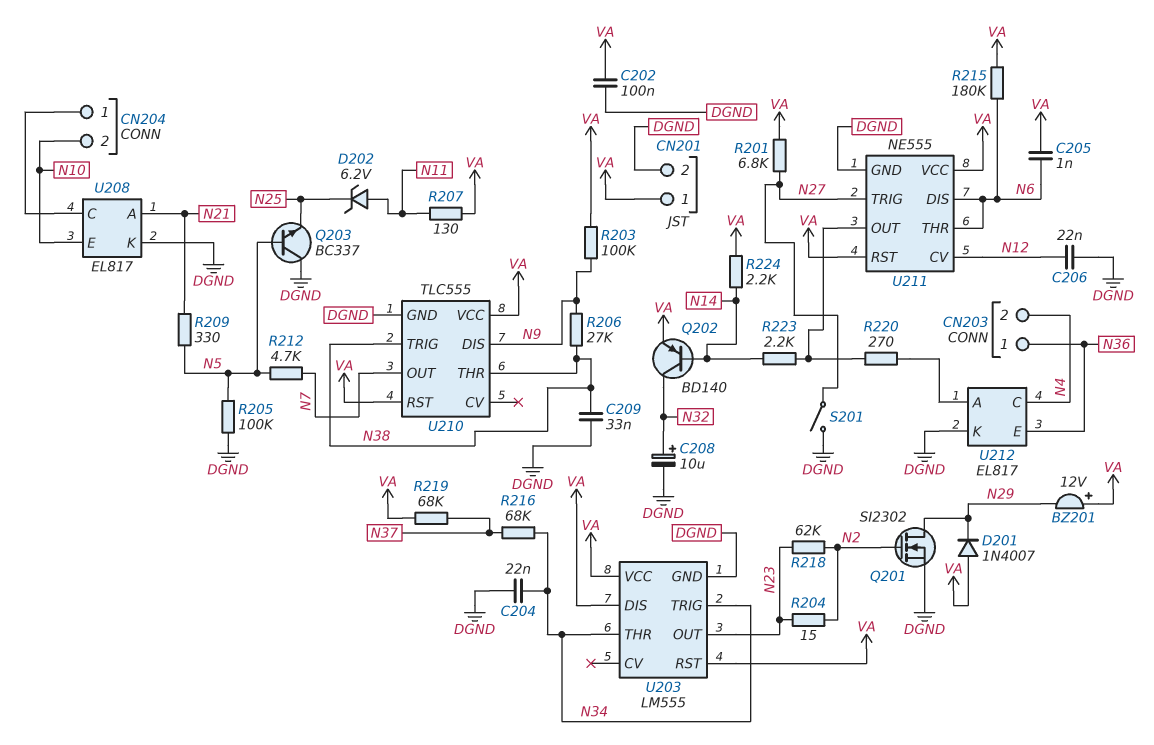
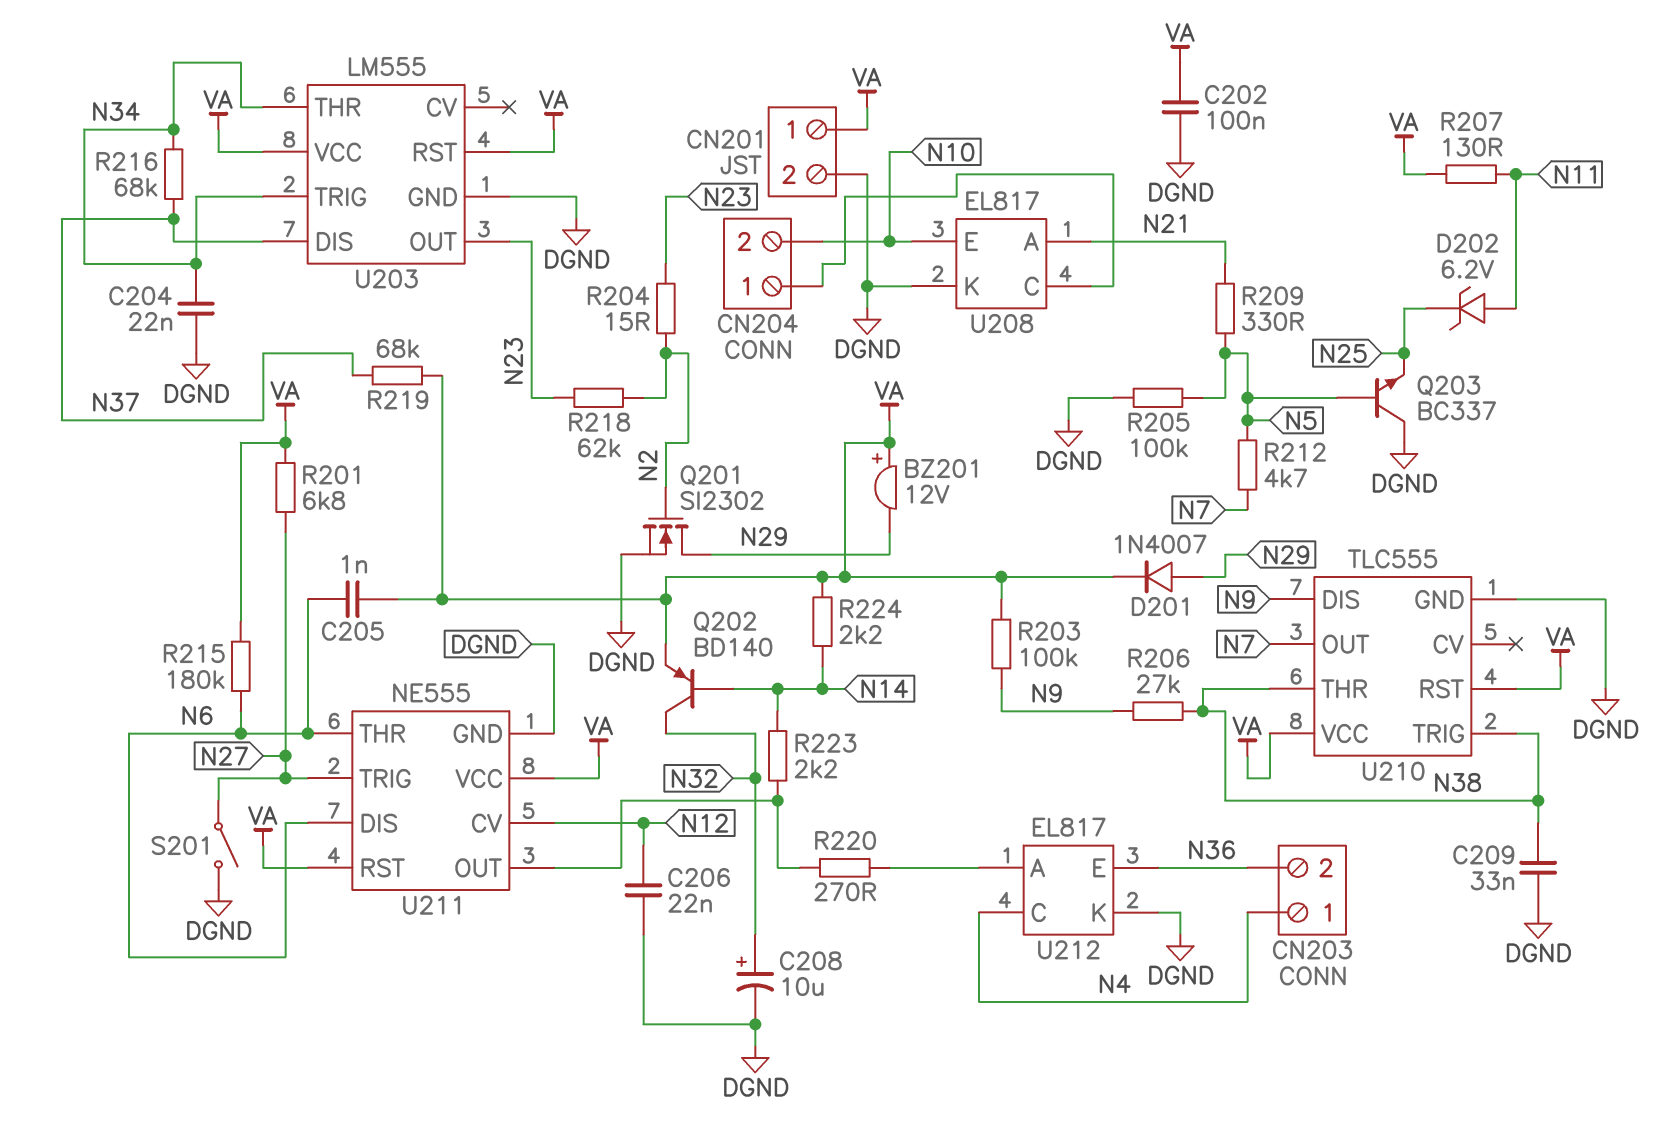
CN203 pin 1: N36 -> N4
CN203 pin 2: N4 -> N36
D201: diode 1N4007 (A VA, K N29) -> diode 1N4007 (A N29, K VA)
U203 pin DIS: VA -> N37

